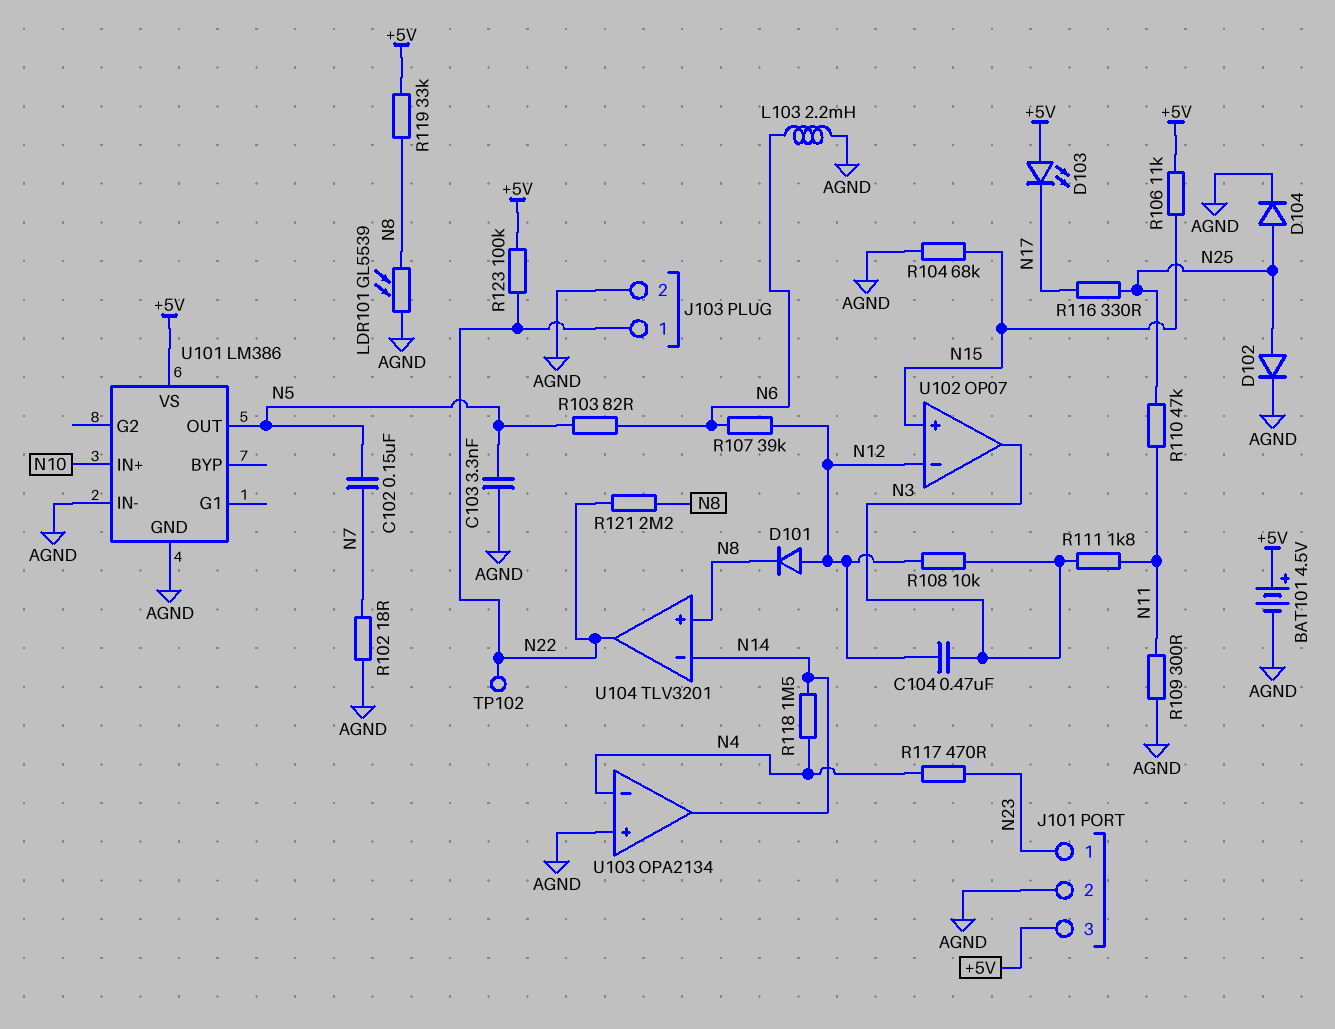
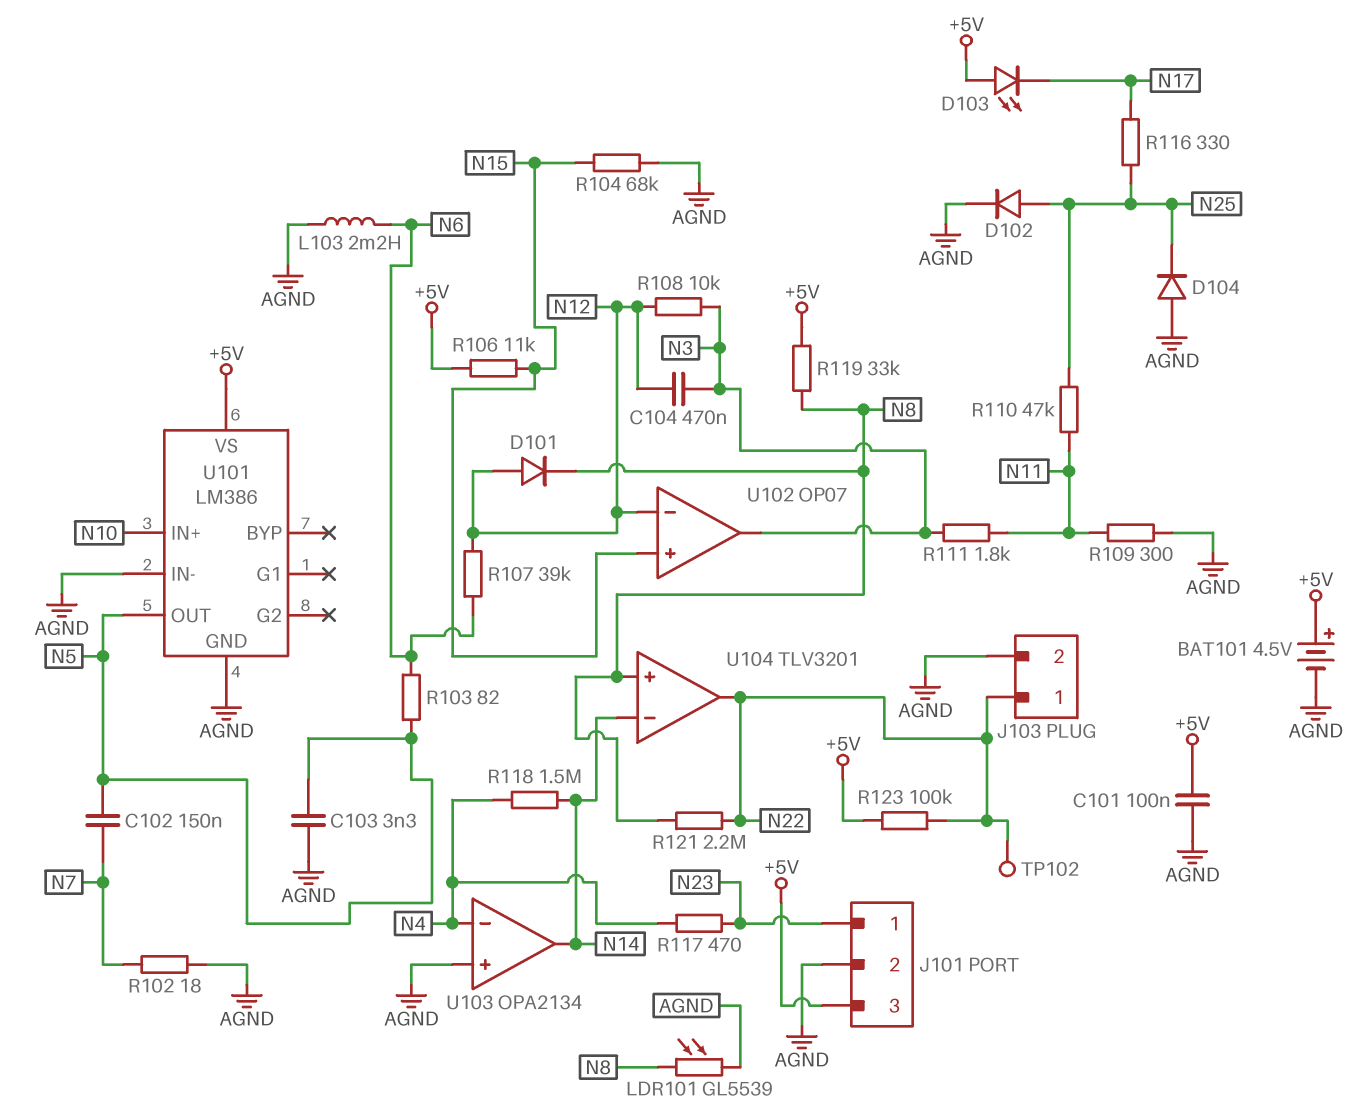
C101: none -> 100nF (+5V, AGND)
D104: diode (A N25, K AGND) -> diode (A AGND, K N25)

